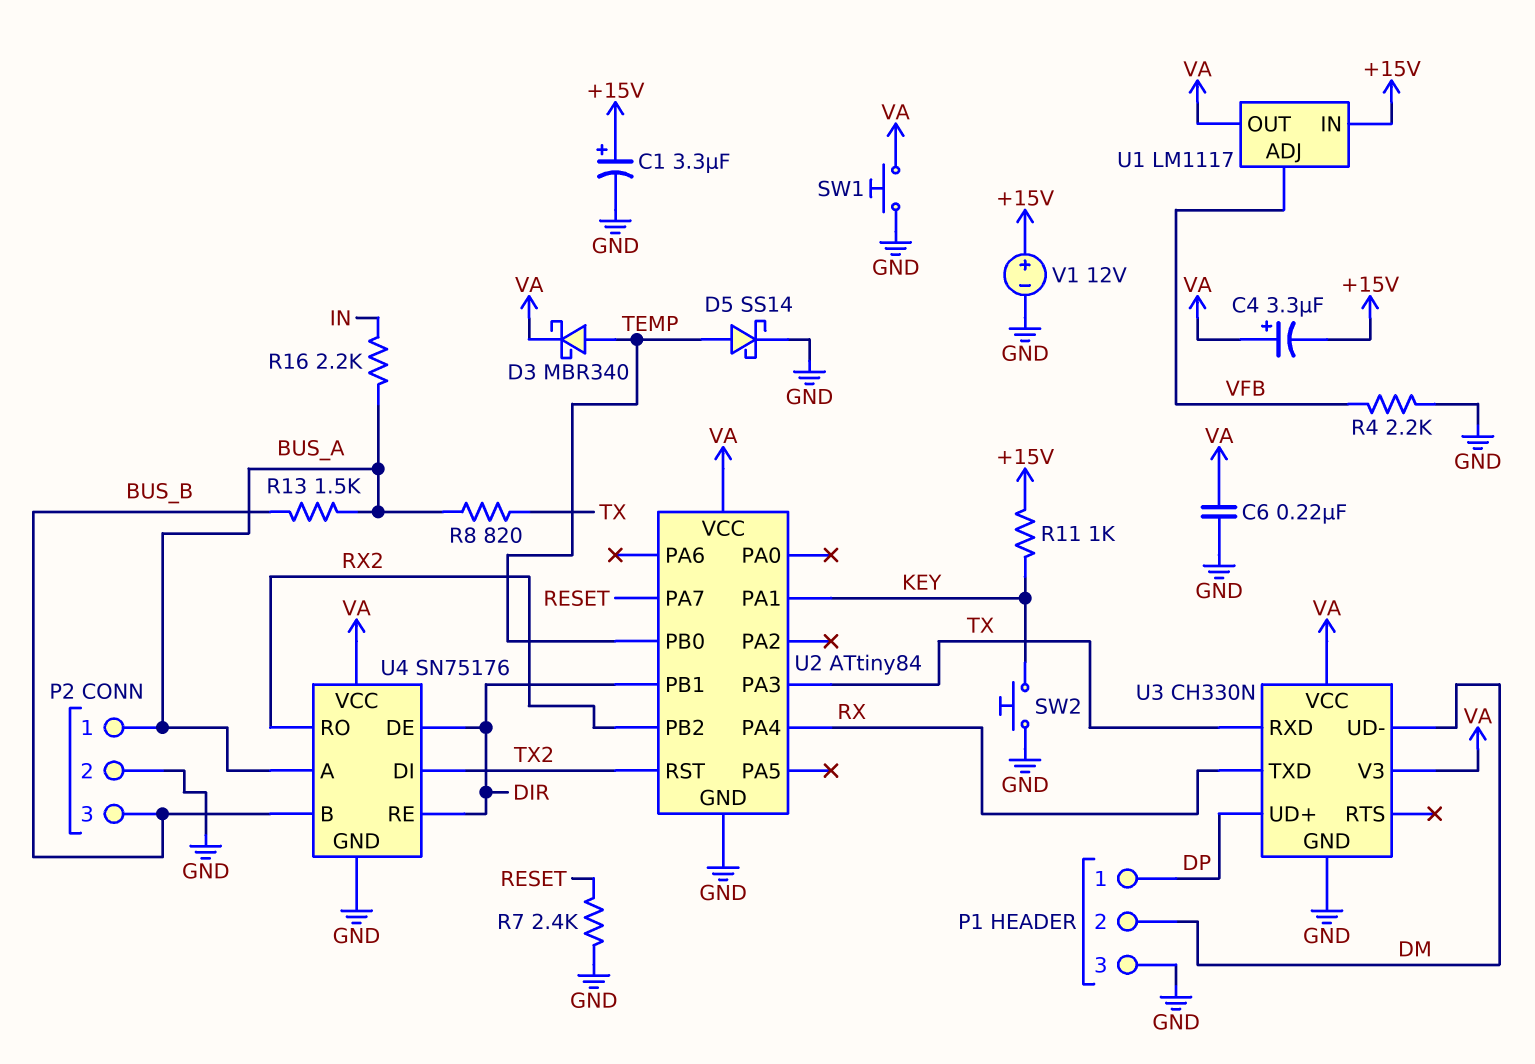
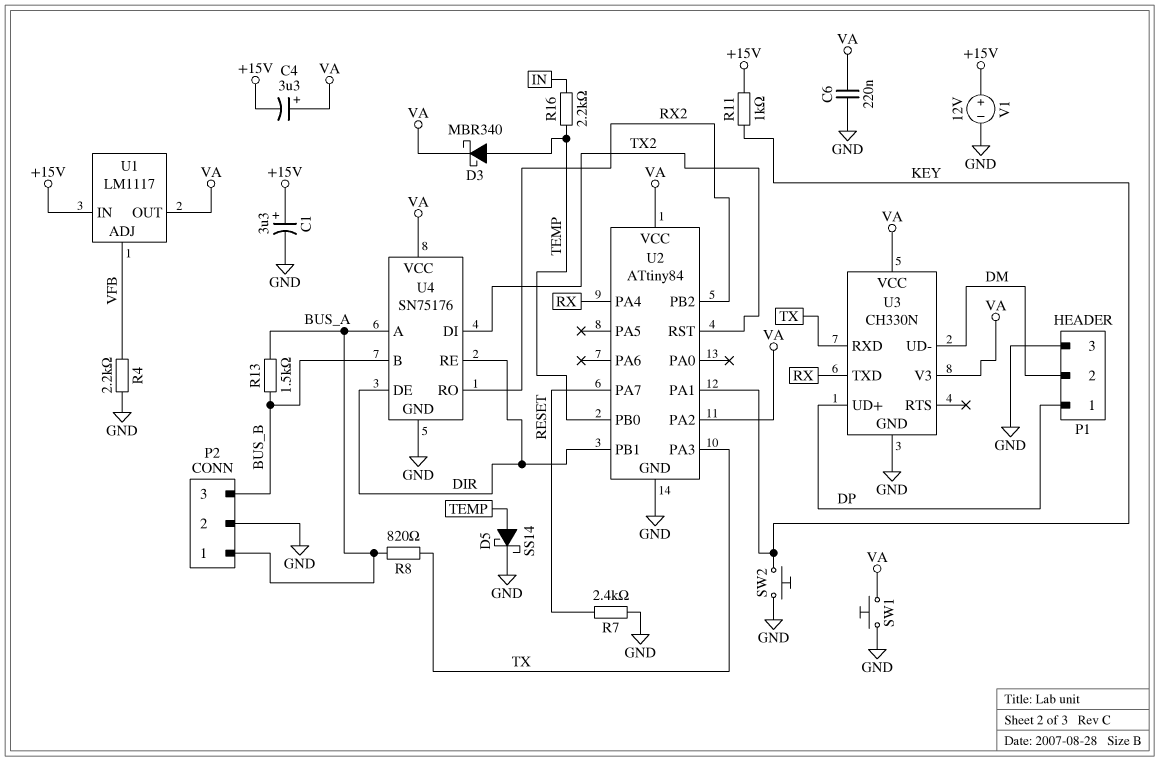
R16: 2.2k (BUS_A, IN) -> 2.2k (IN, TEMP)
U2 pin PA2: none -> VA

